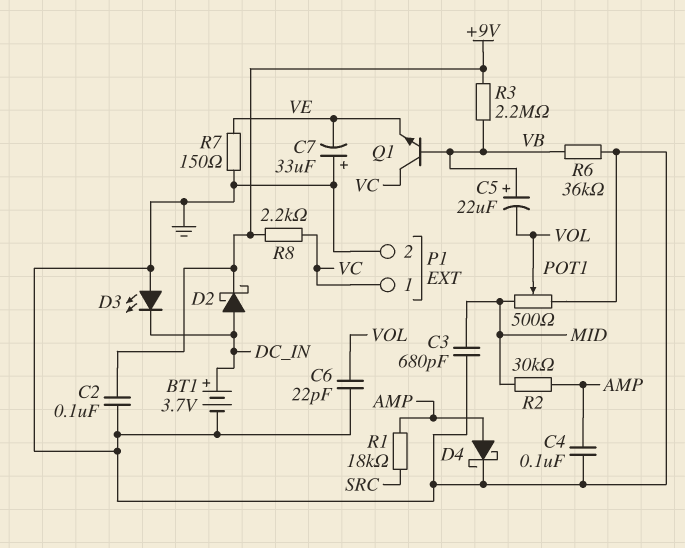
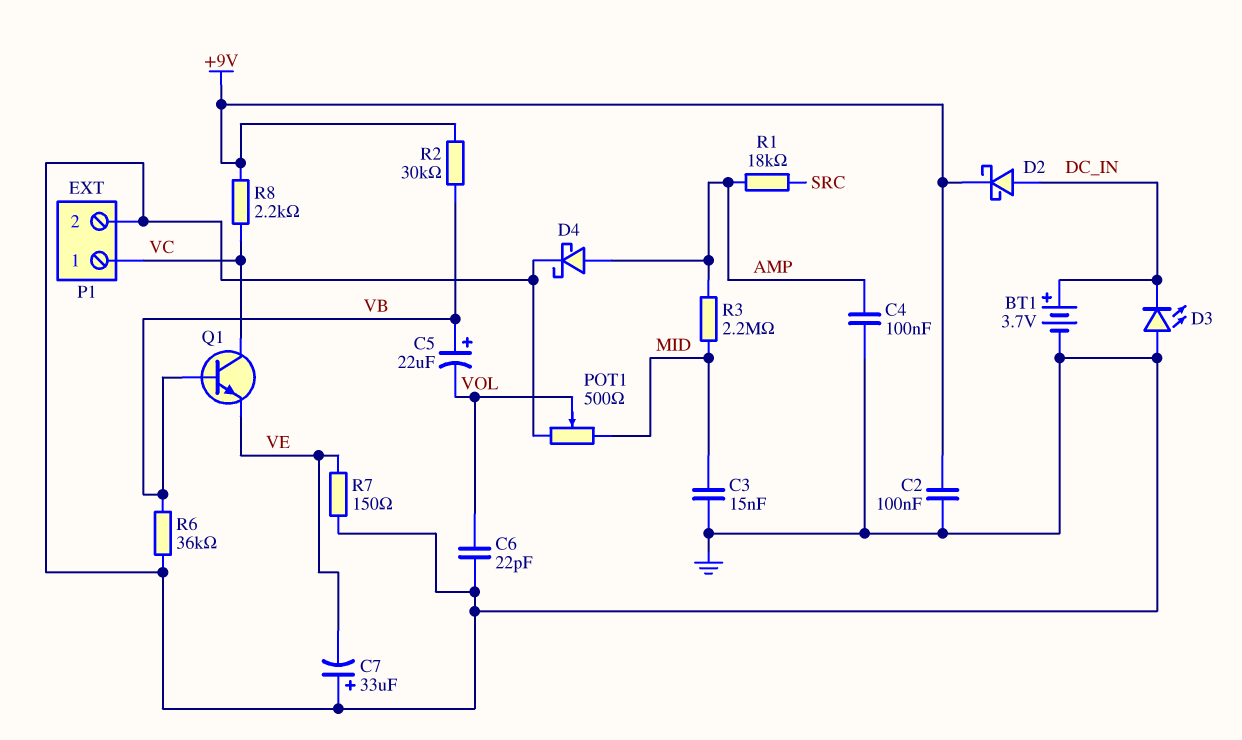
C3: 680pF (GND, MID) -> 15nF (GND, MID)
R2: 30k (AMP, MID) -> 30k (+9V, VB)
R3: 2.2M (+9V, VB) -> 2.2M (AMP, MID)

